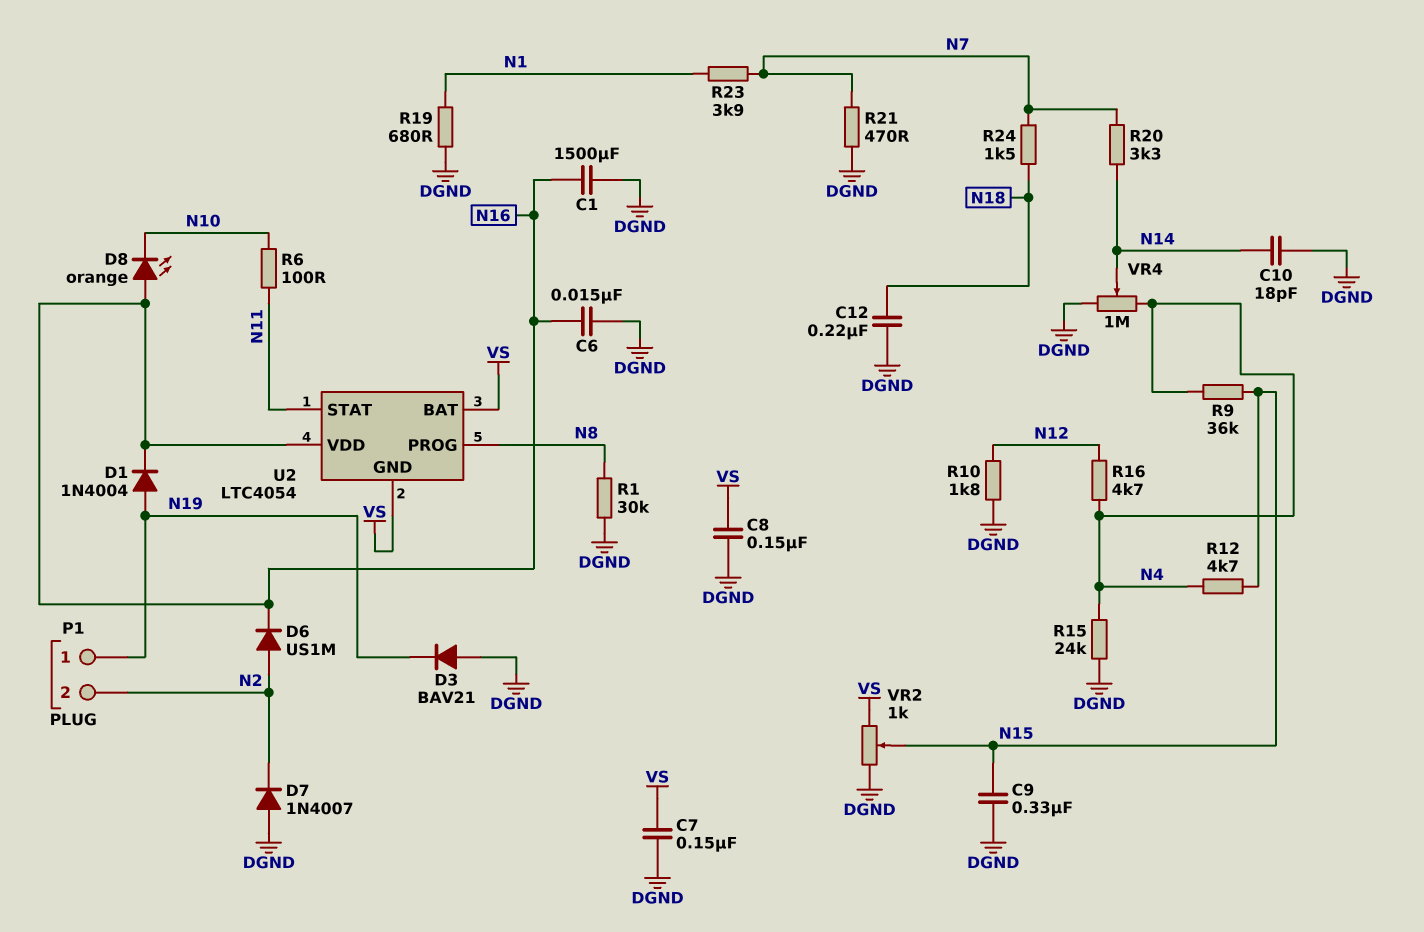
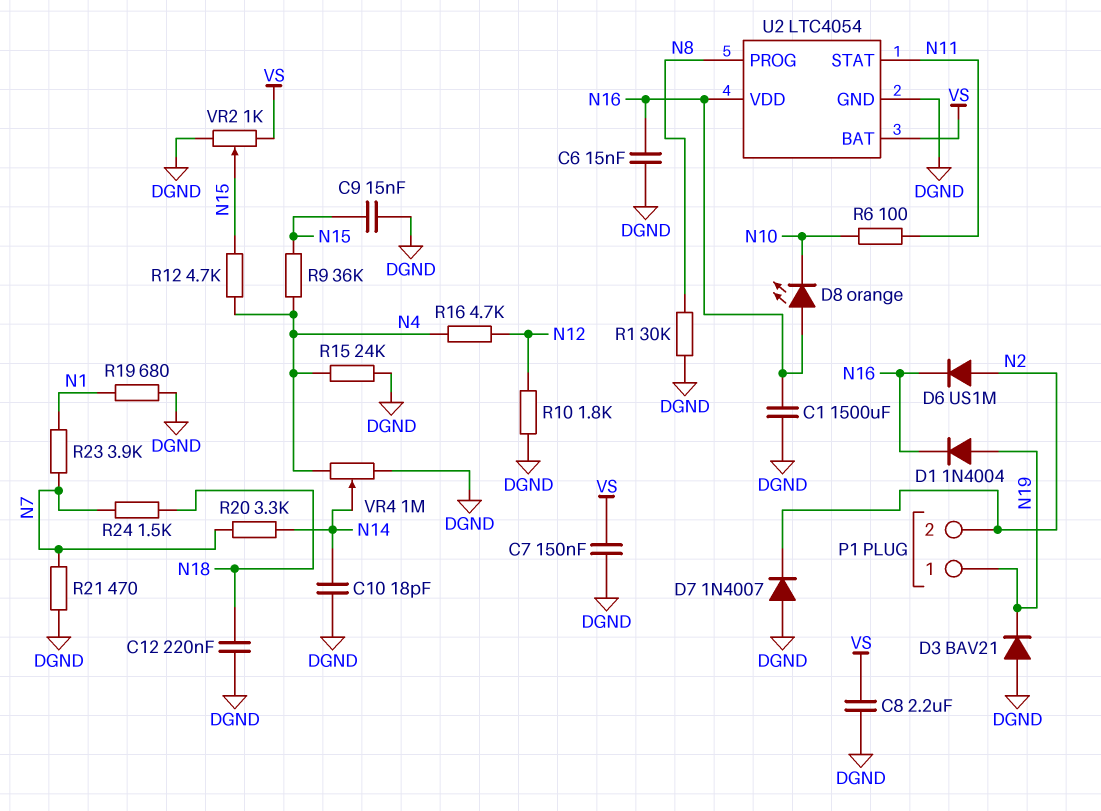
C8: 150nF (DGND, VS) -> 2.2uF (DGND, VS)
C9: 330nF (DGND, N15) -> 15nF (DGND, N15)
U2 pin GND: VS -> DGND

